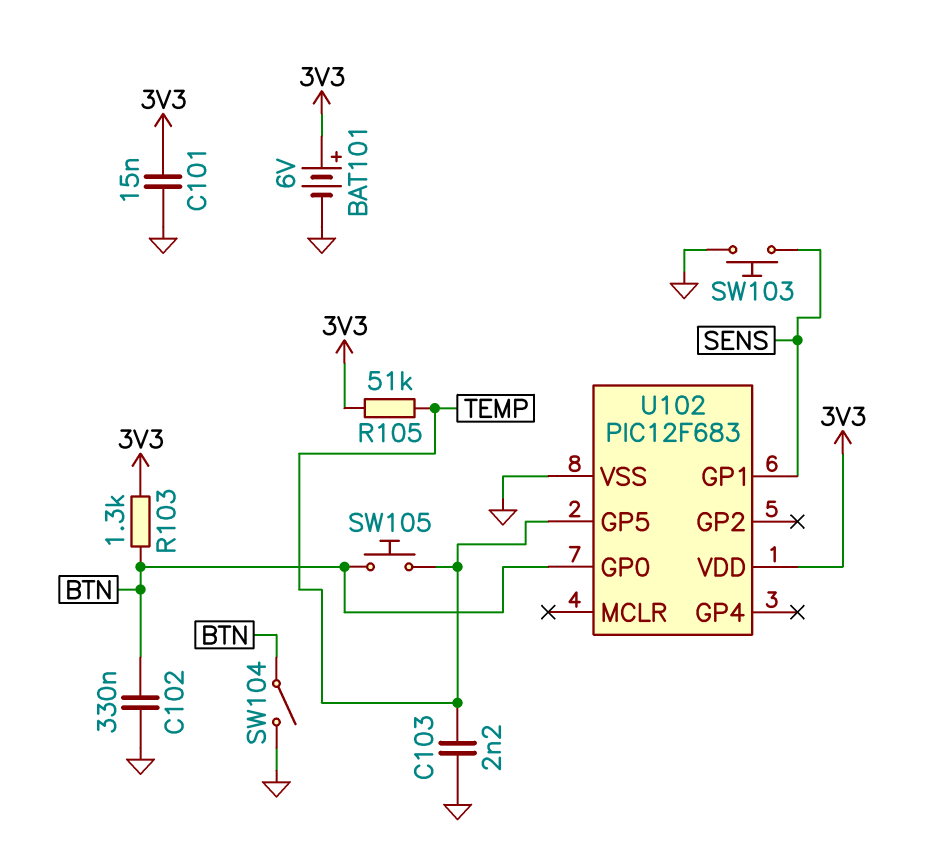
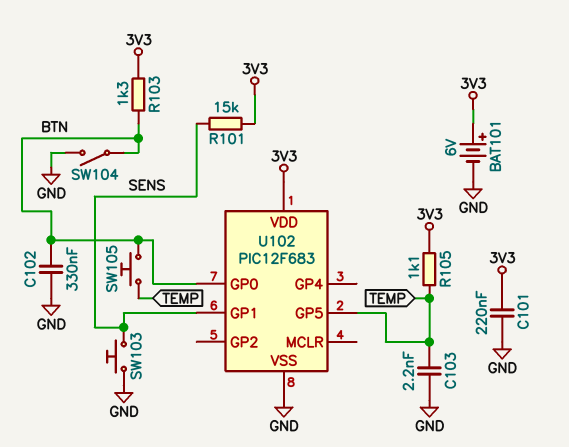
C101: 15nF (3V3, GND) -> 220nF (3V3, GND)
R101: none -> 15k (3V3, SENS)
R105: 51k (3V3, TEMP) -> 1.1k (3V3, TEMP)

